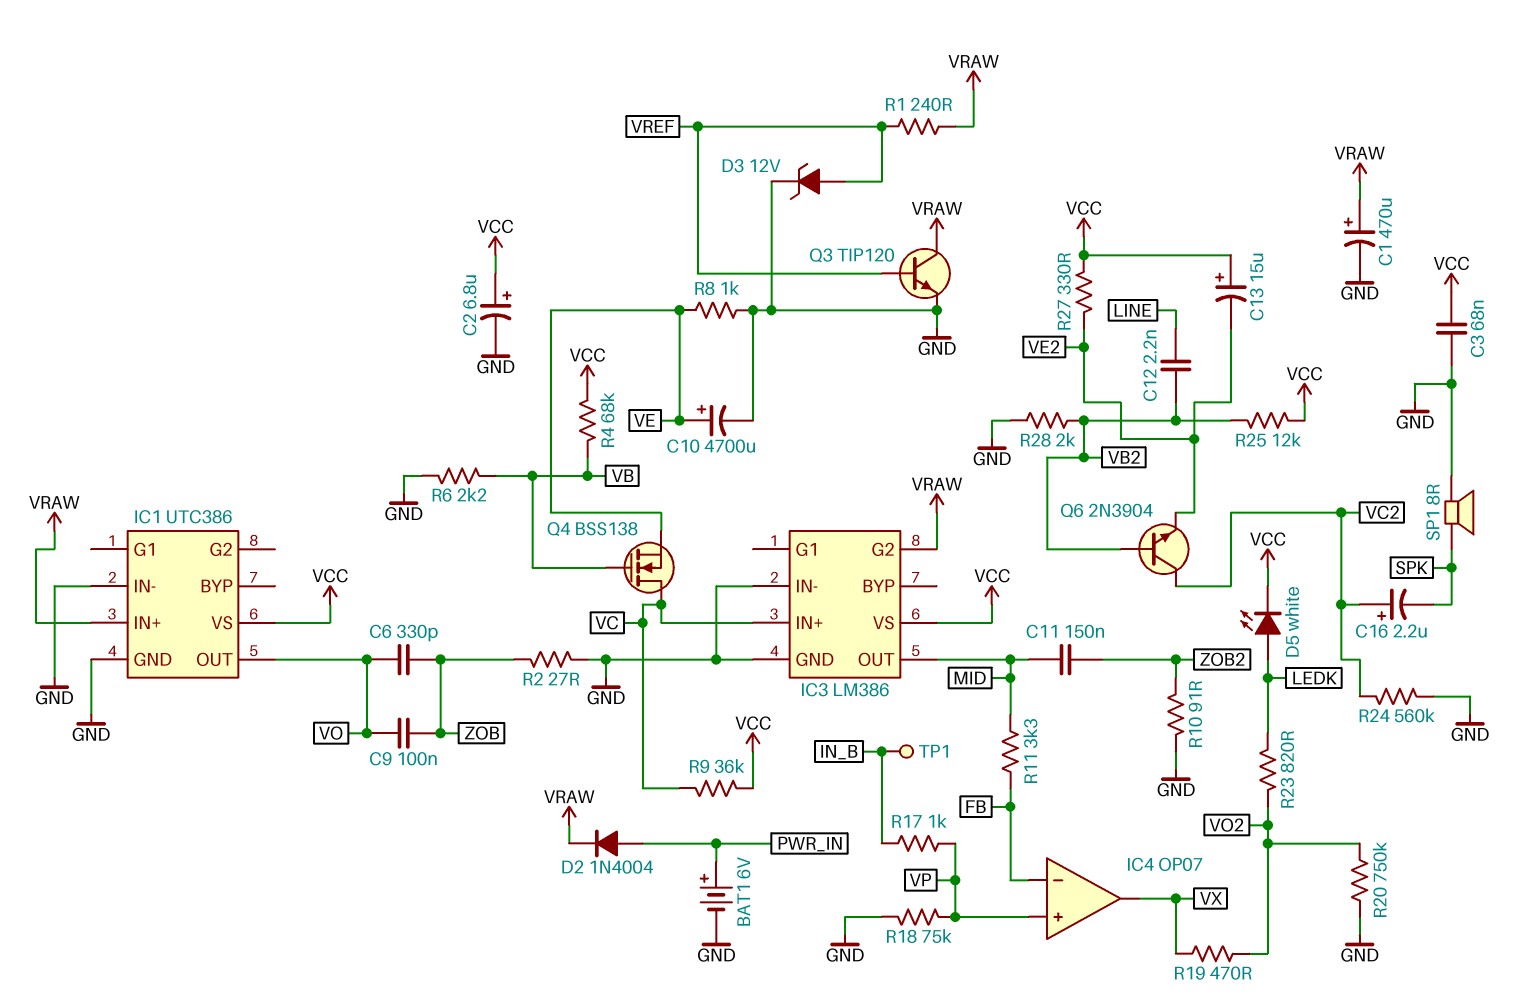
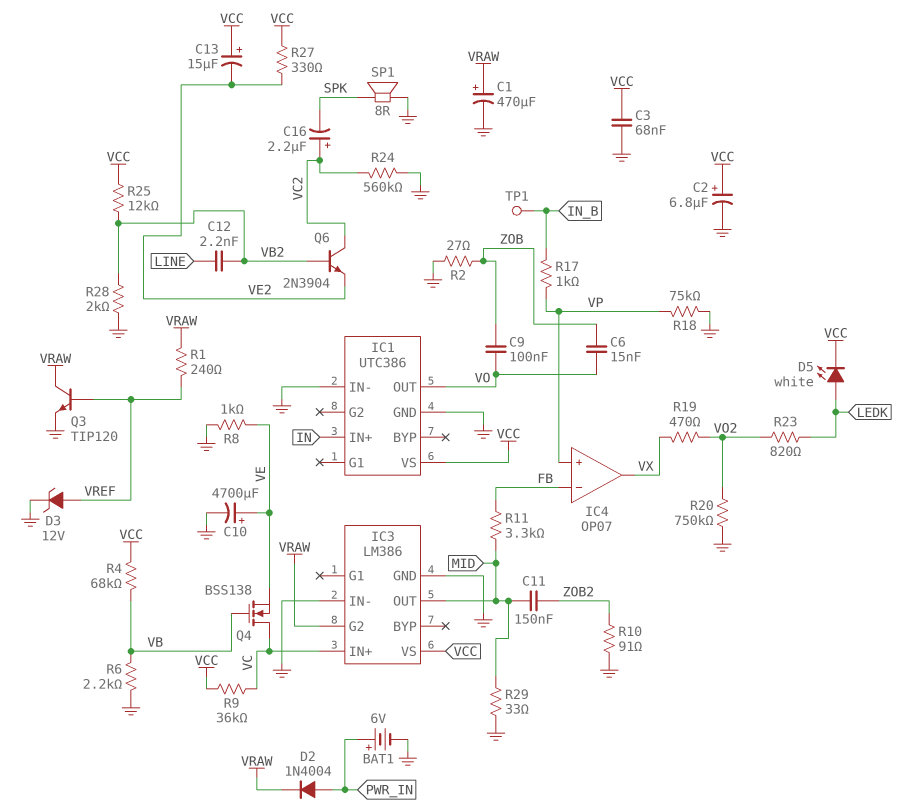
C6: 330pF (VO, ZOB) -> 15nF (VO, ZOB)
IC1 pin IN+: VRAW -> IN
R29: none -> 33 (GND, MID)

